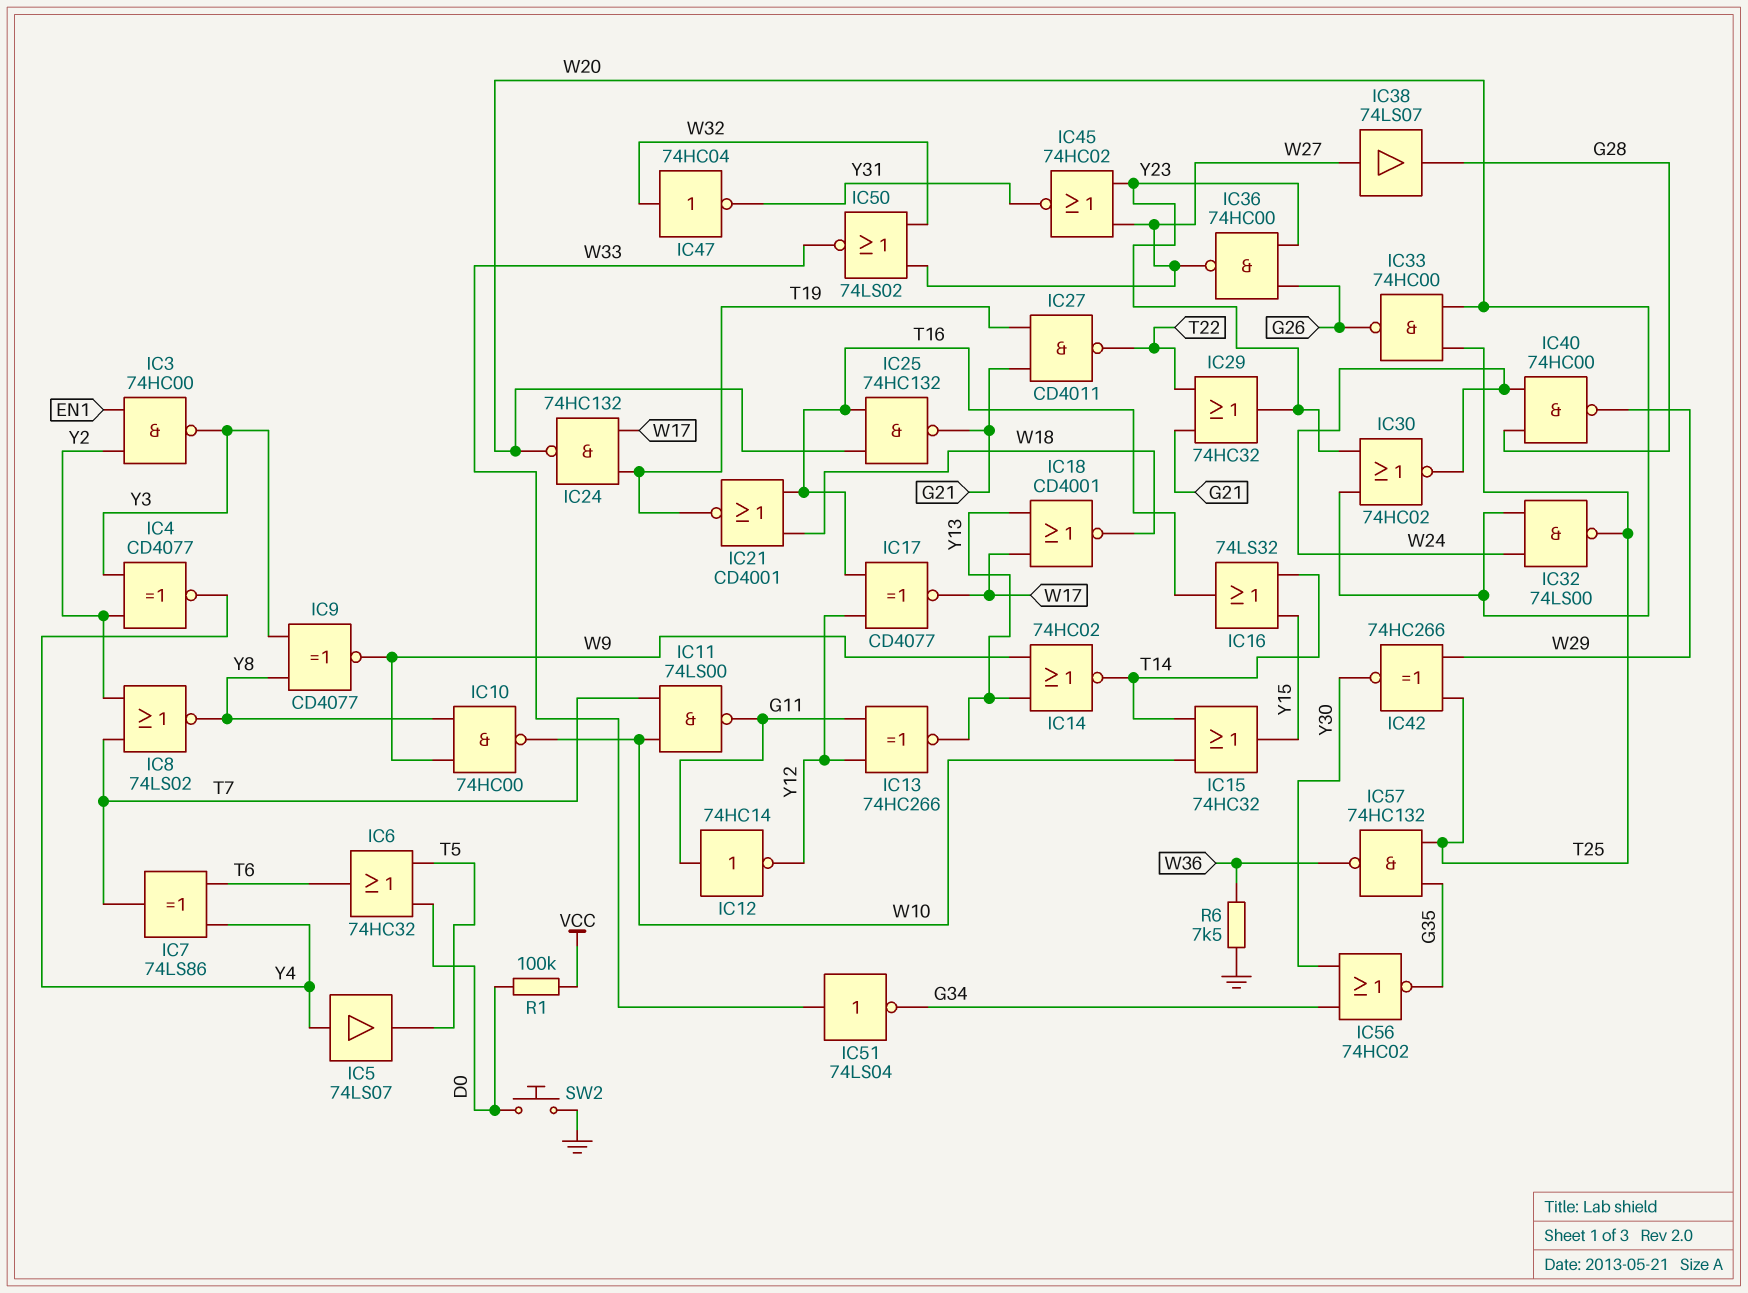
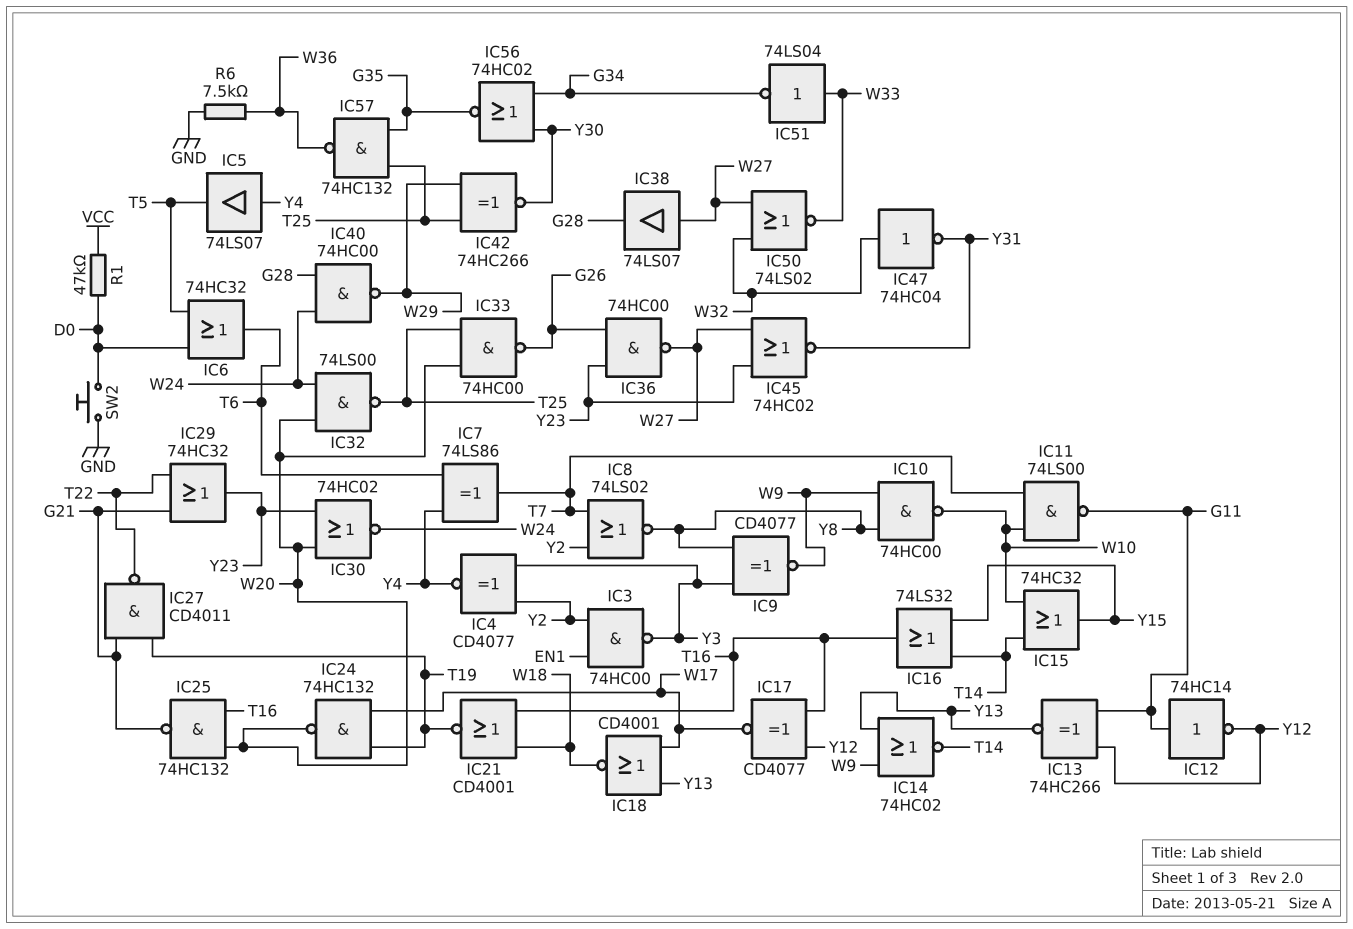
R1: 100k (D0, VCC) -> 47k (D0, VCC)

